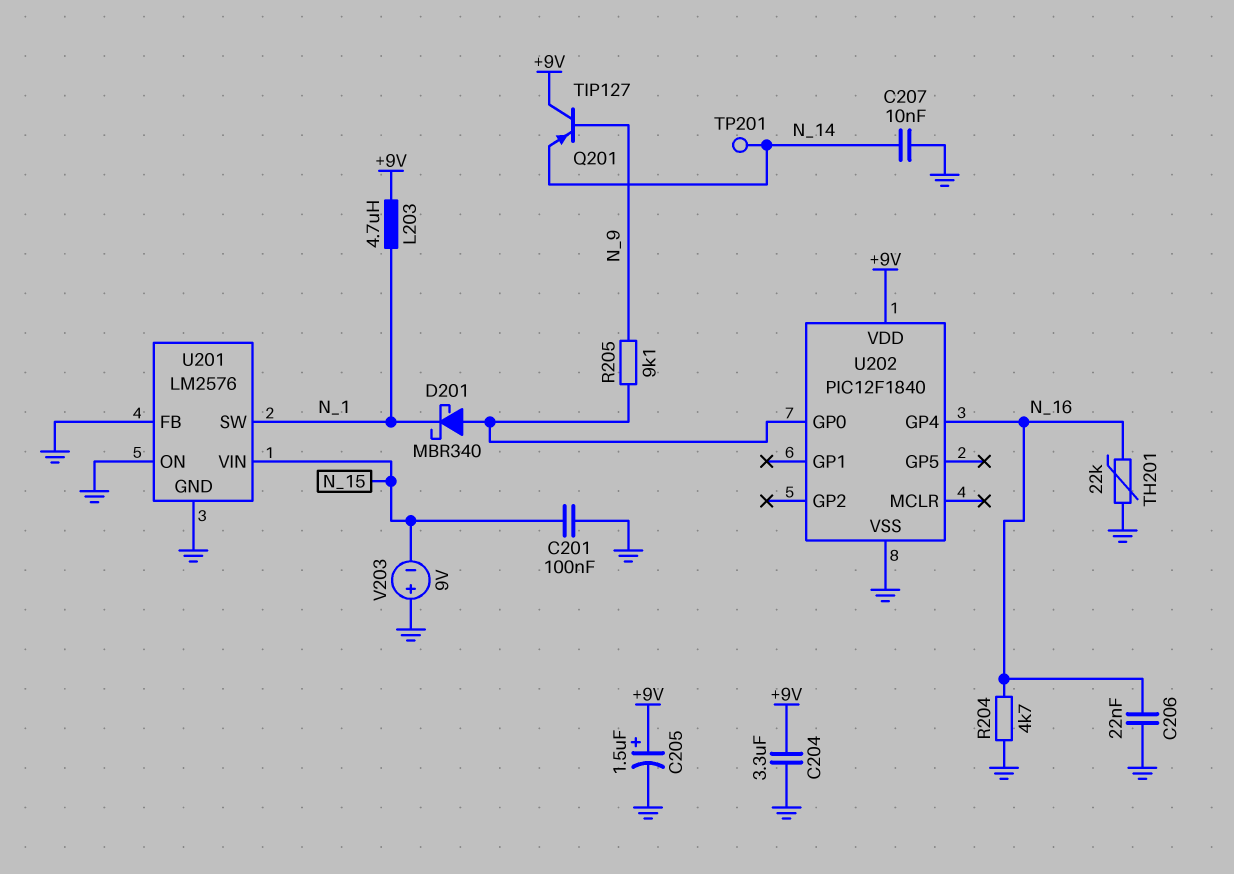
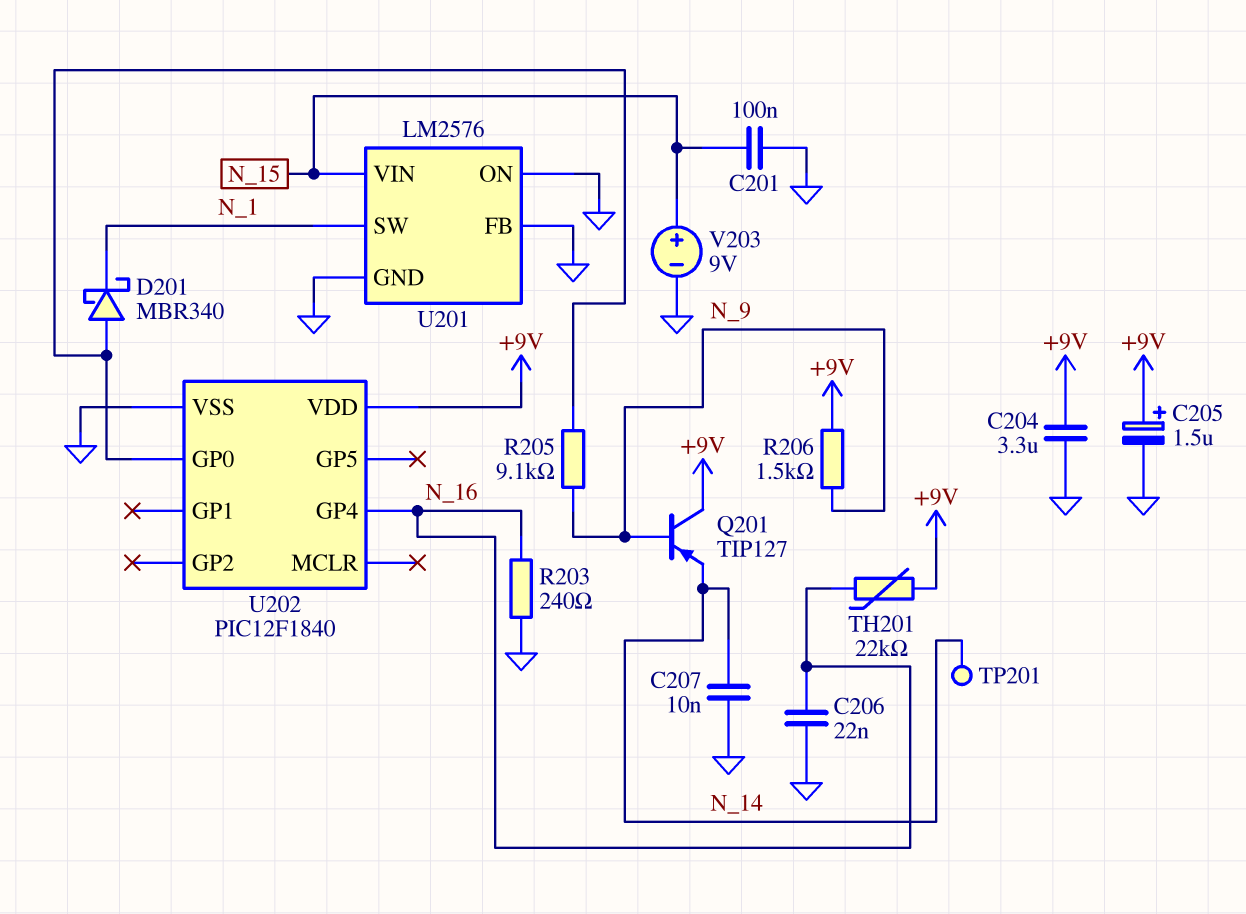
L203: 4.7uH (+9V, N_1) -> none
R203: none -> 240 (GND, N_16)
R204: 4.7k (GND, N_16) -> none
R206: none -> 1.5k (+9V, N_9)
TH201: 22k (GND, N_16) -> 22k (+9V, N_16)
V203: 9V (plus GND, minus N_15) -> 9V (plus N_15, minus GND)

